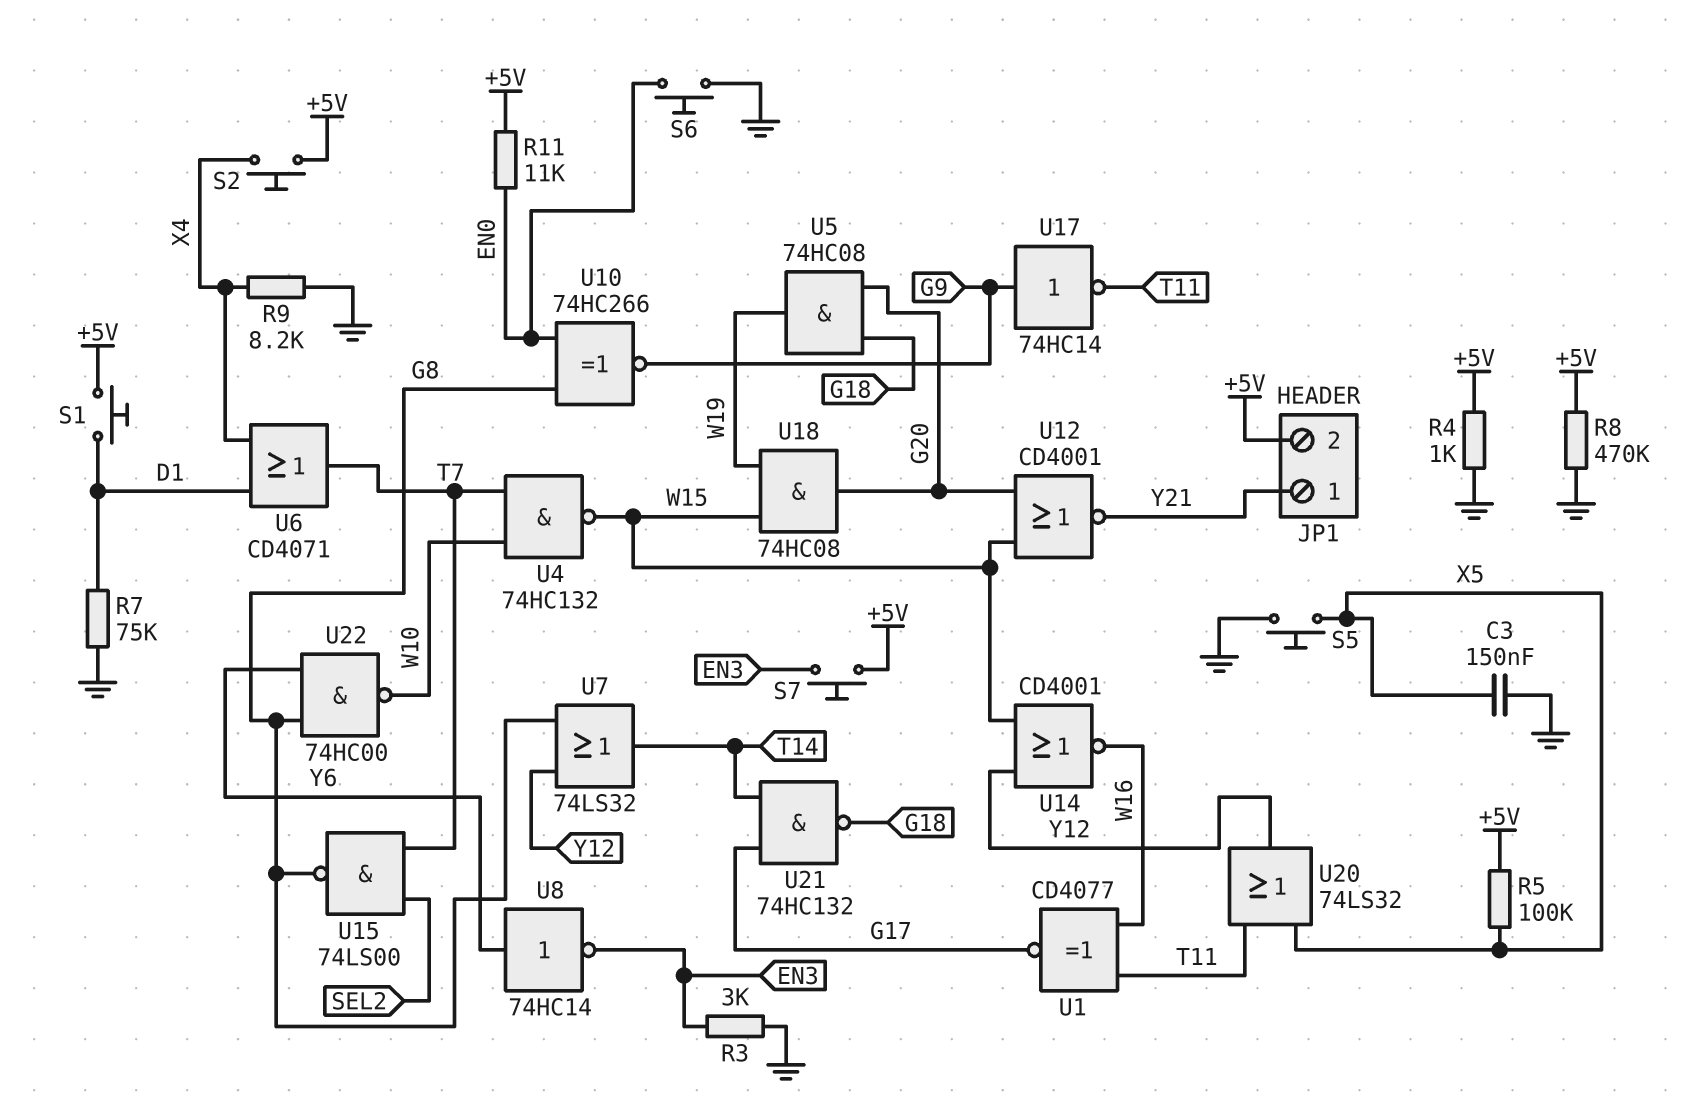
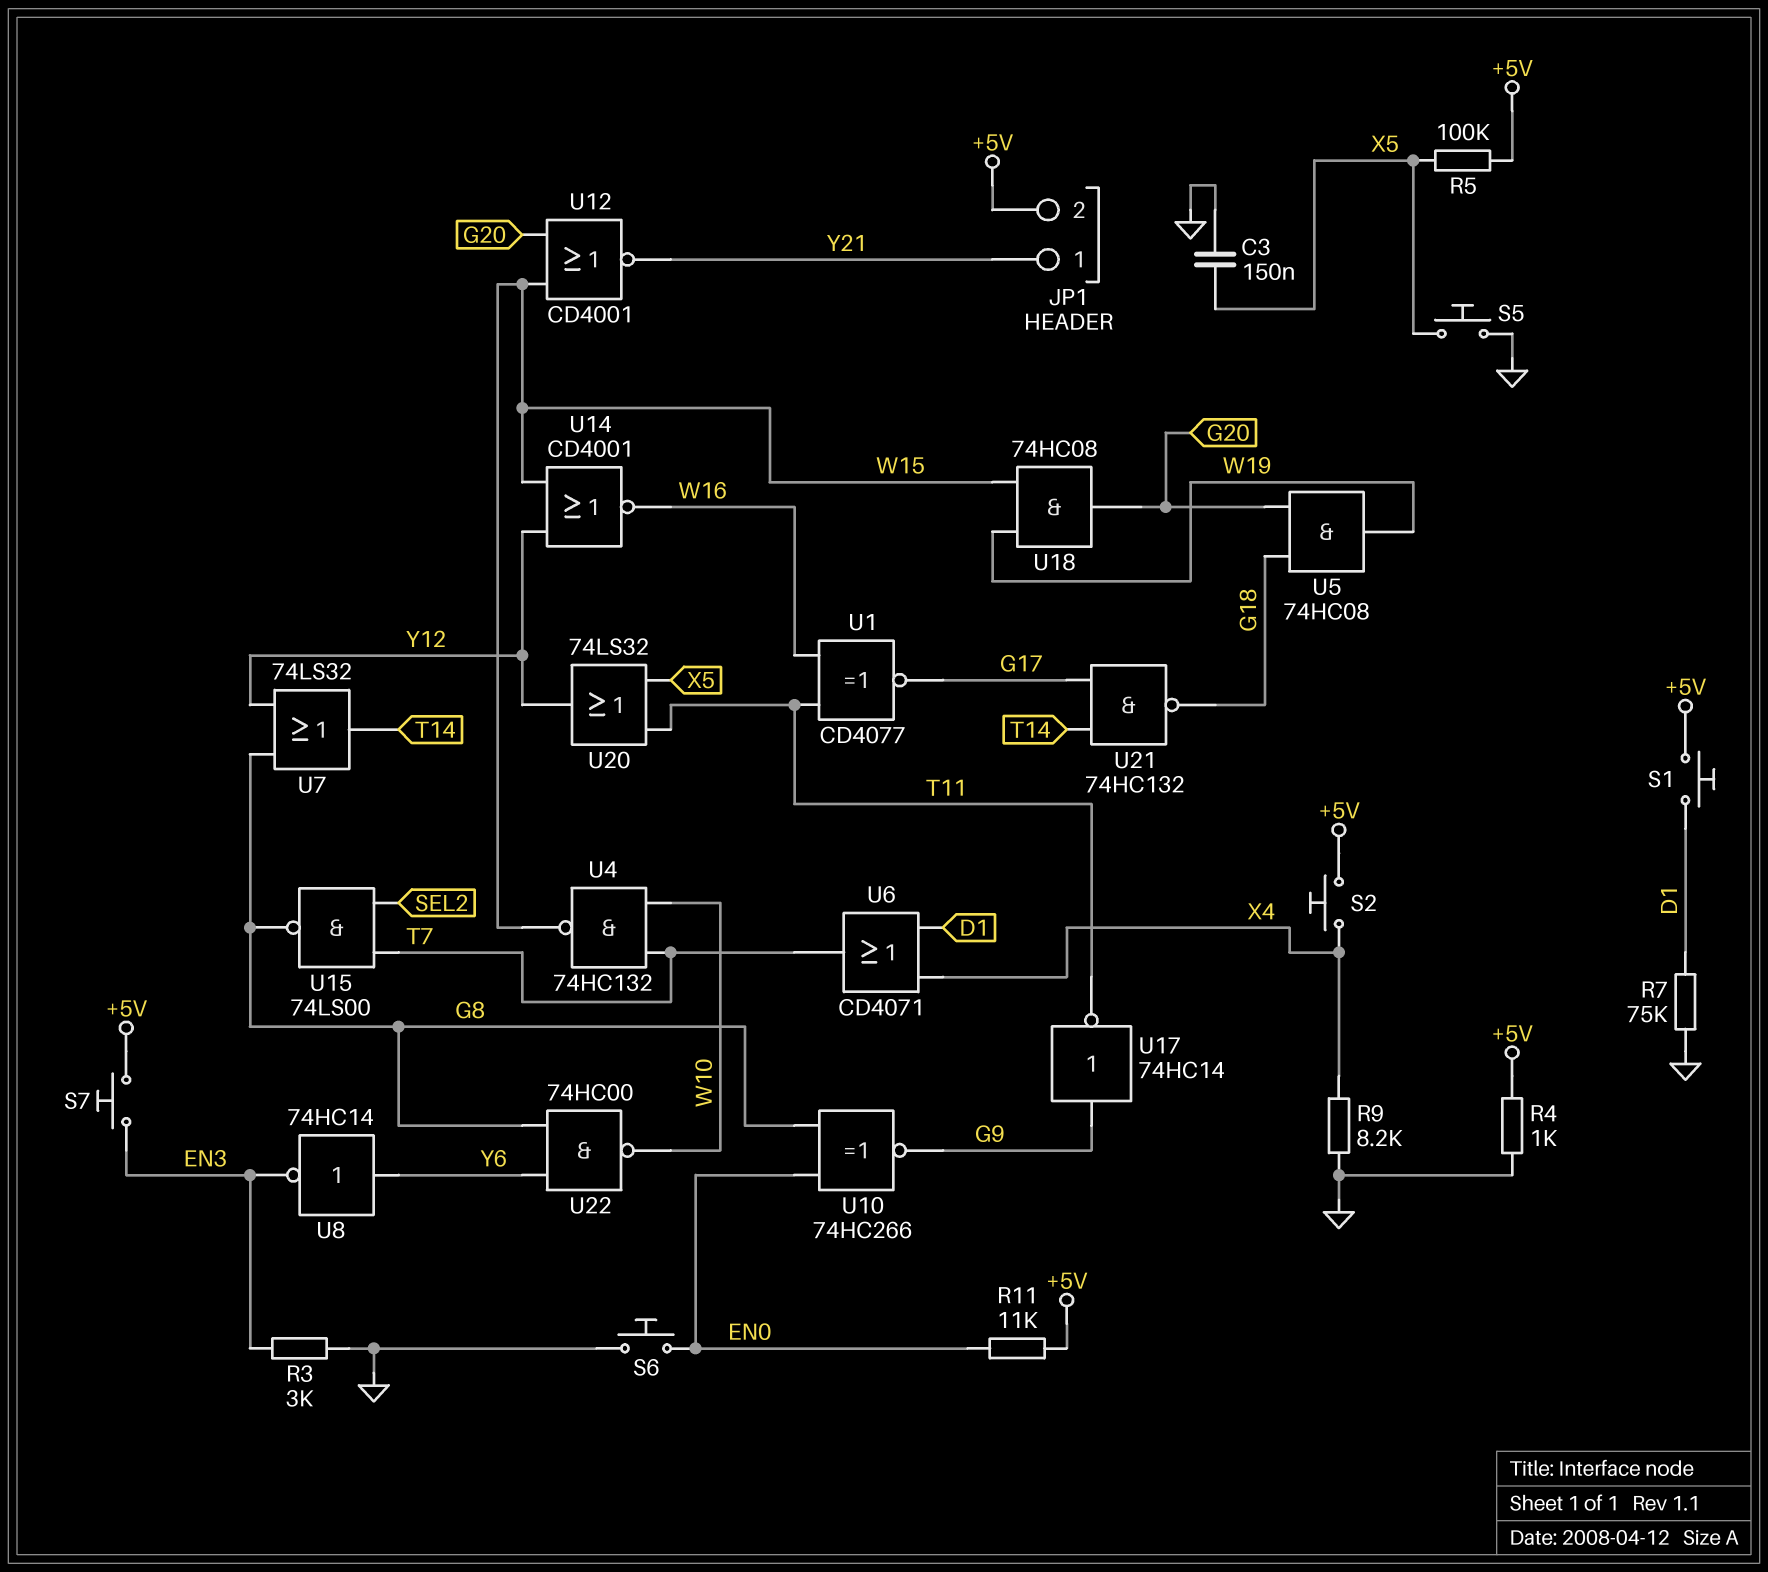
R8: 470k (+5V, GND) -> none

